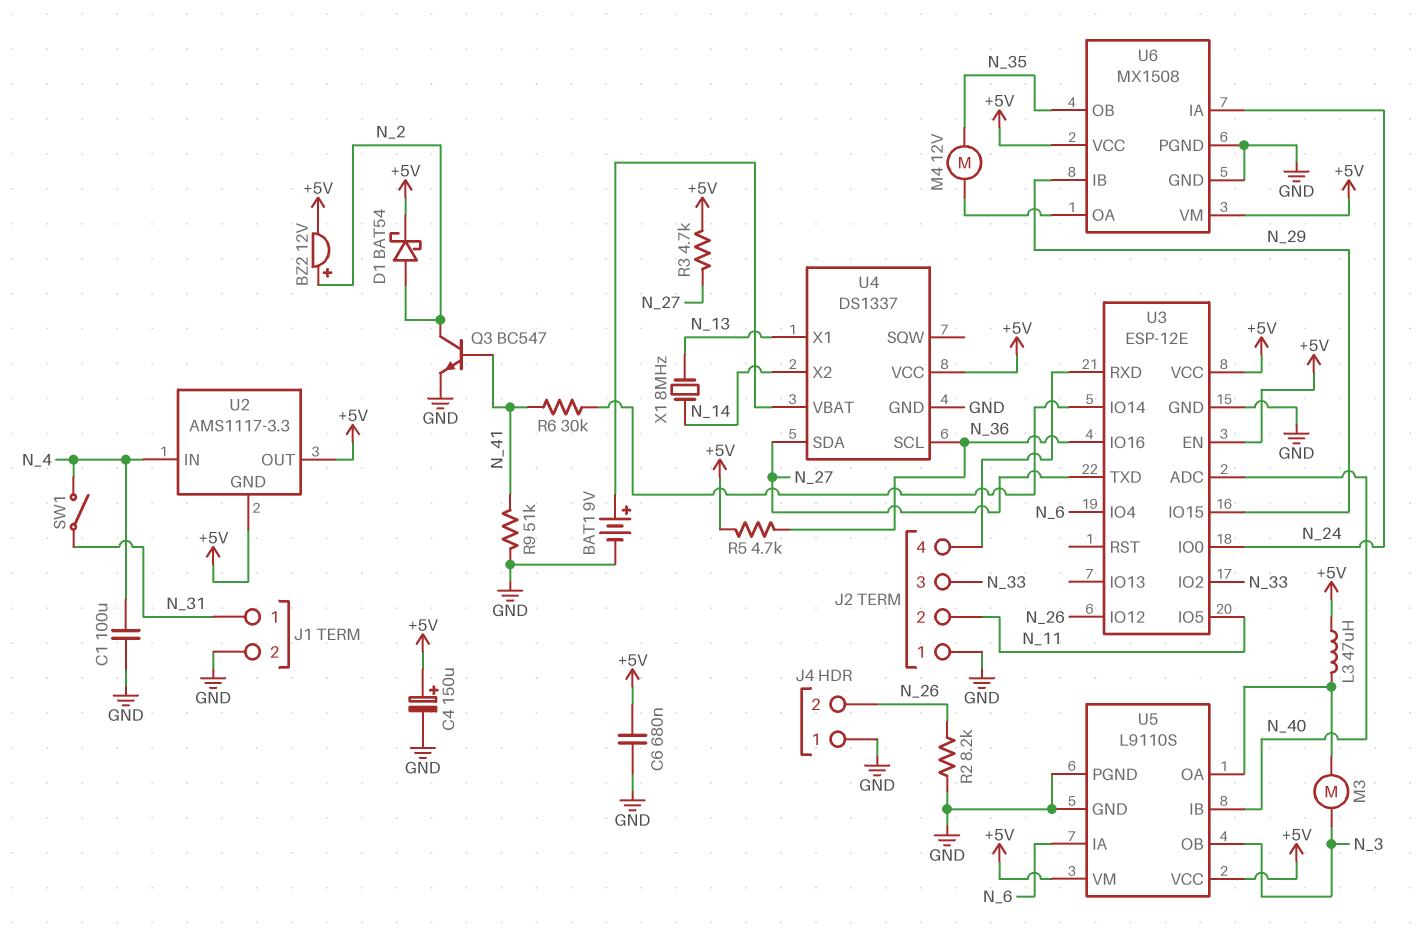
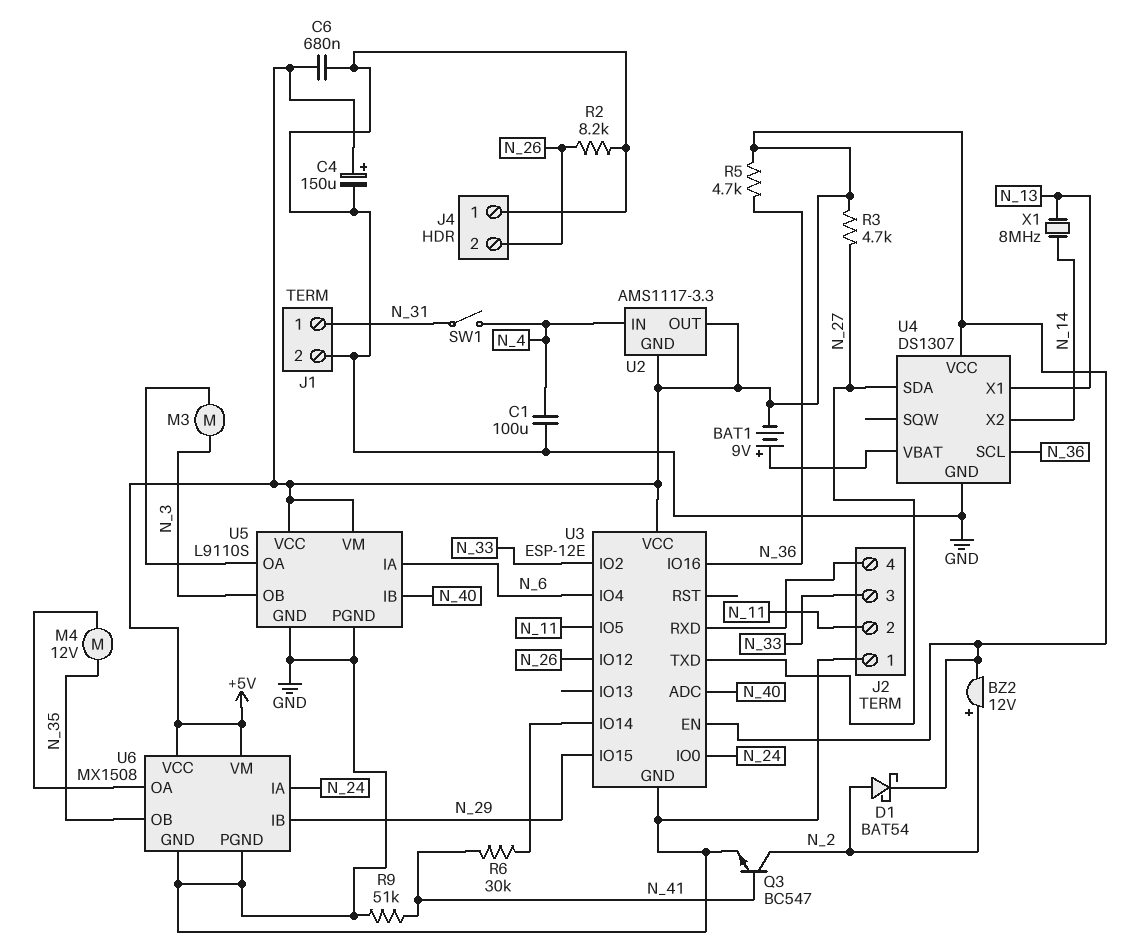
BAT1: 9V (plus U4/VBAT, minus GND) -> 9V (plus U4/VBAT, minus +5V)
L3: 47uH (+5V, U5/OA) -> none
U4: DS1337 -> DS1307

